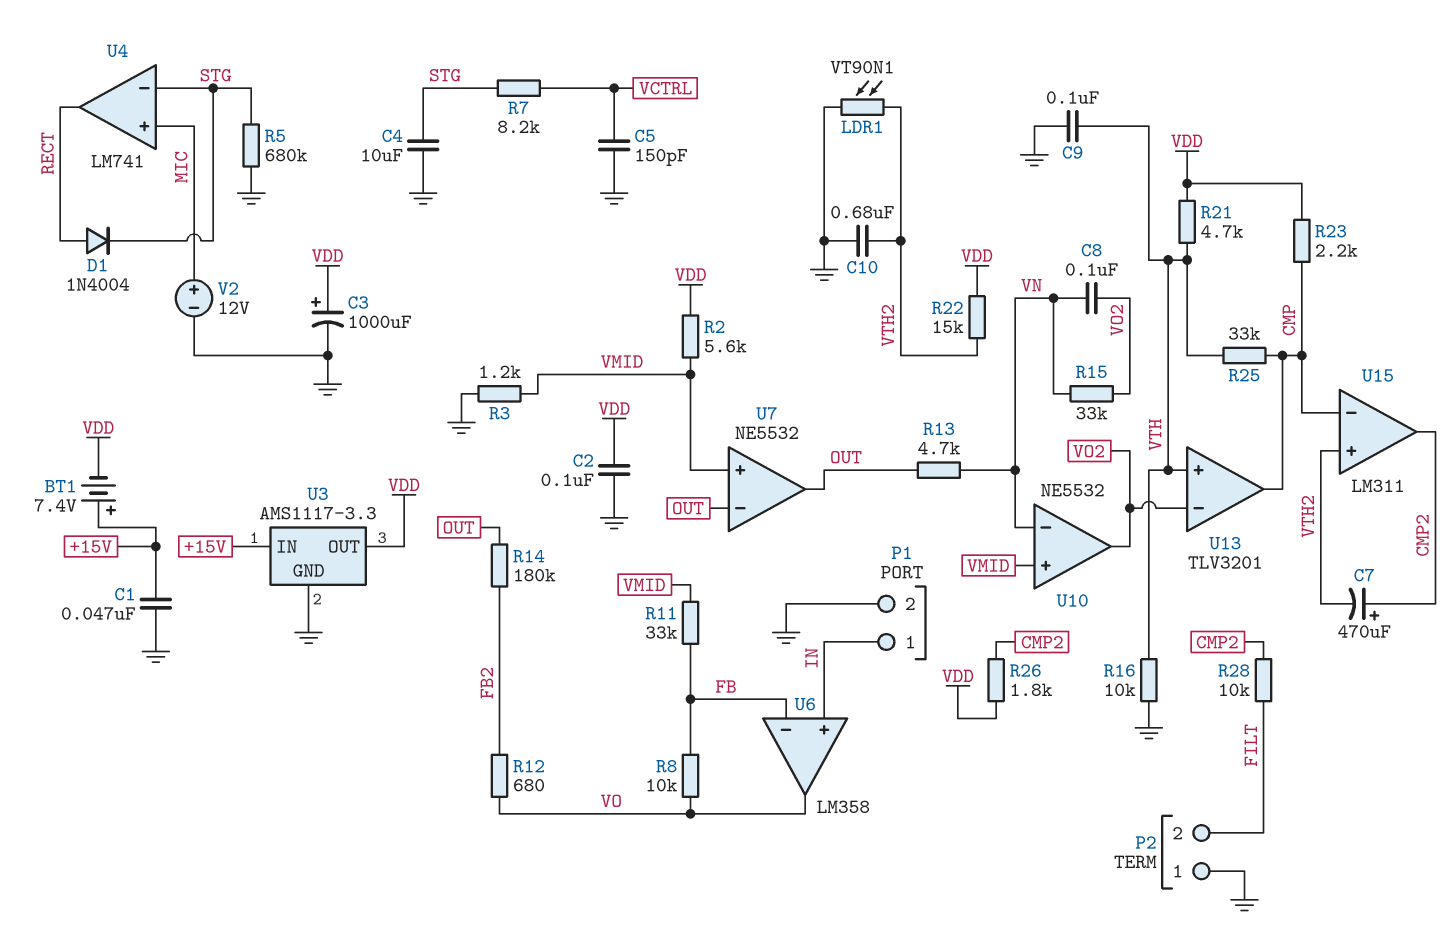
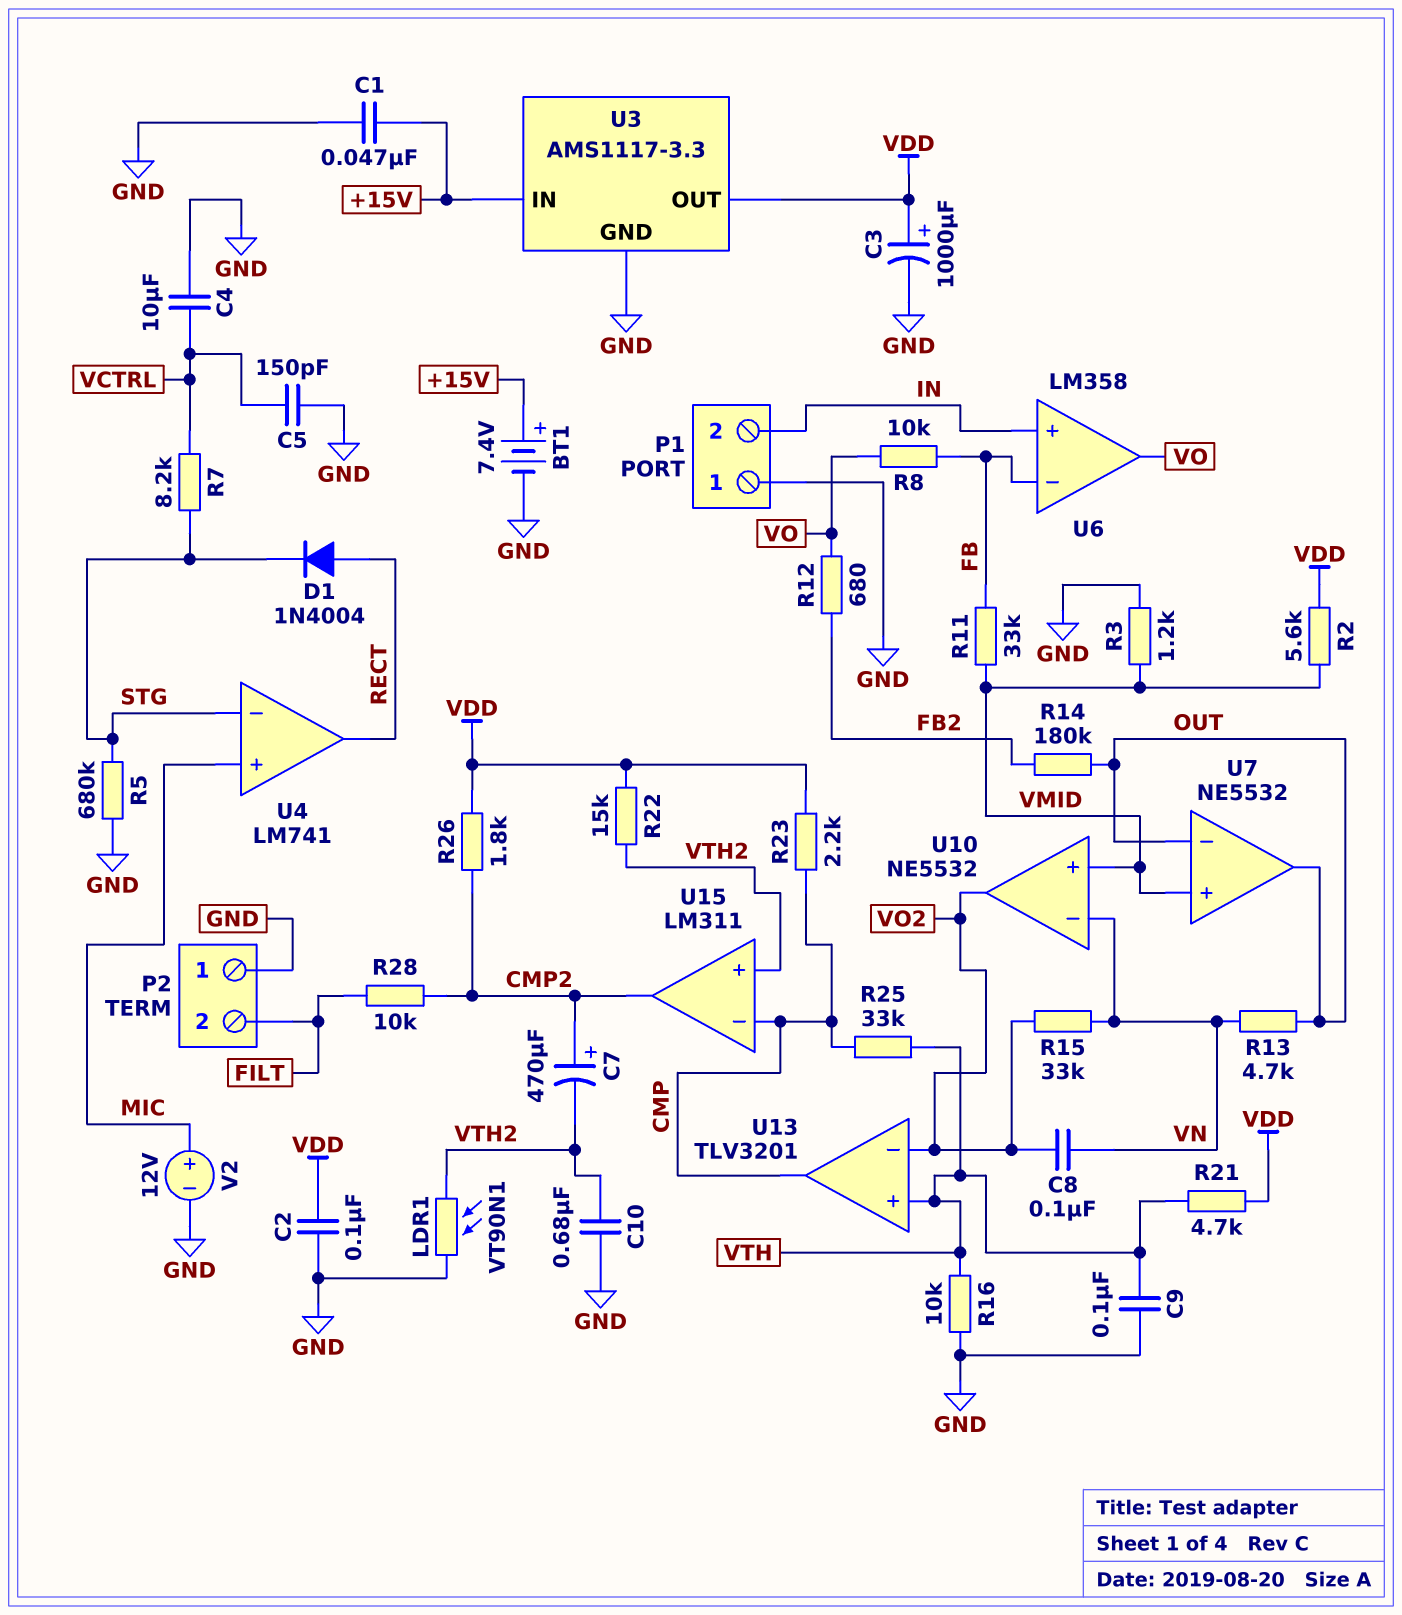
BT1: 7.4V (plus +15V, minus VDD) -> 7.4V (plus +15V, minus GND)
C4: 10uF (GND, STG) -> 10uF (GND, VCTRL)
P1 pin 1: IN -> GND
P1 pin 2: GND -> IN

